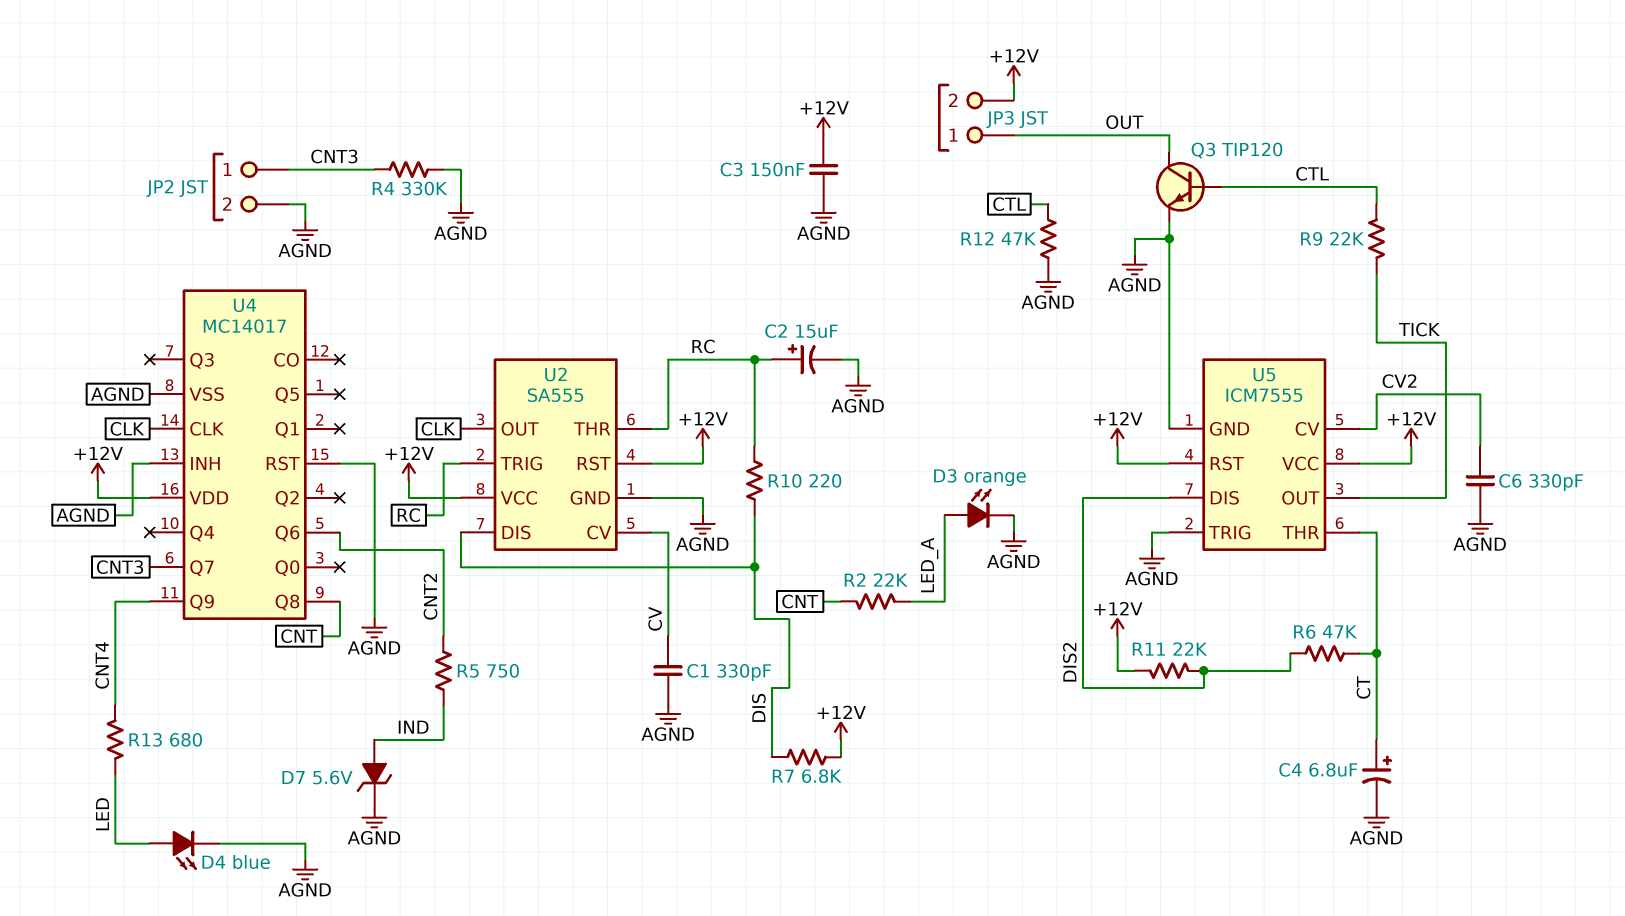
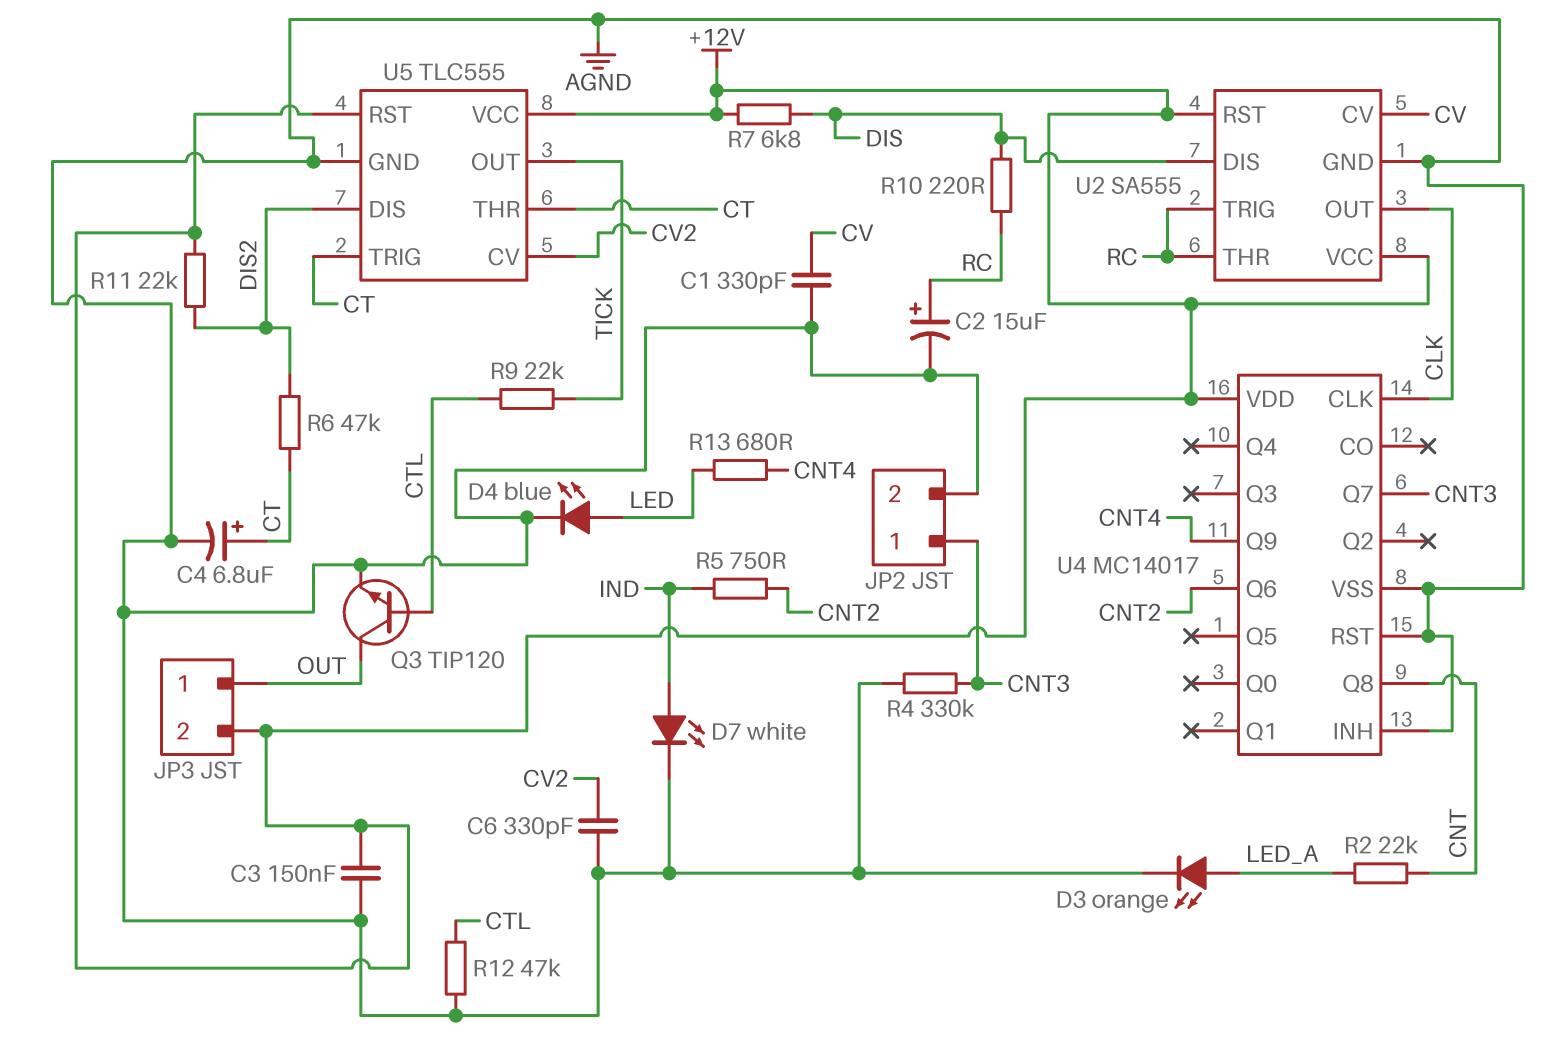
D7: zener 5.6V (A IND, K AGND) -> LED white (A IND, K AGND)
U5: ICM7555 -> TLC555
U5 pin TRIG: AGND -> CT

